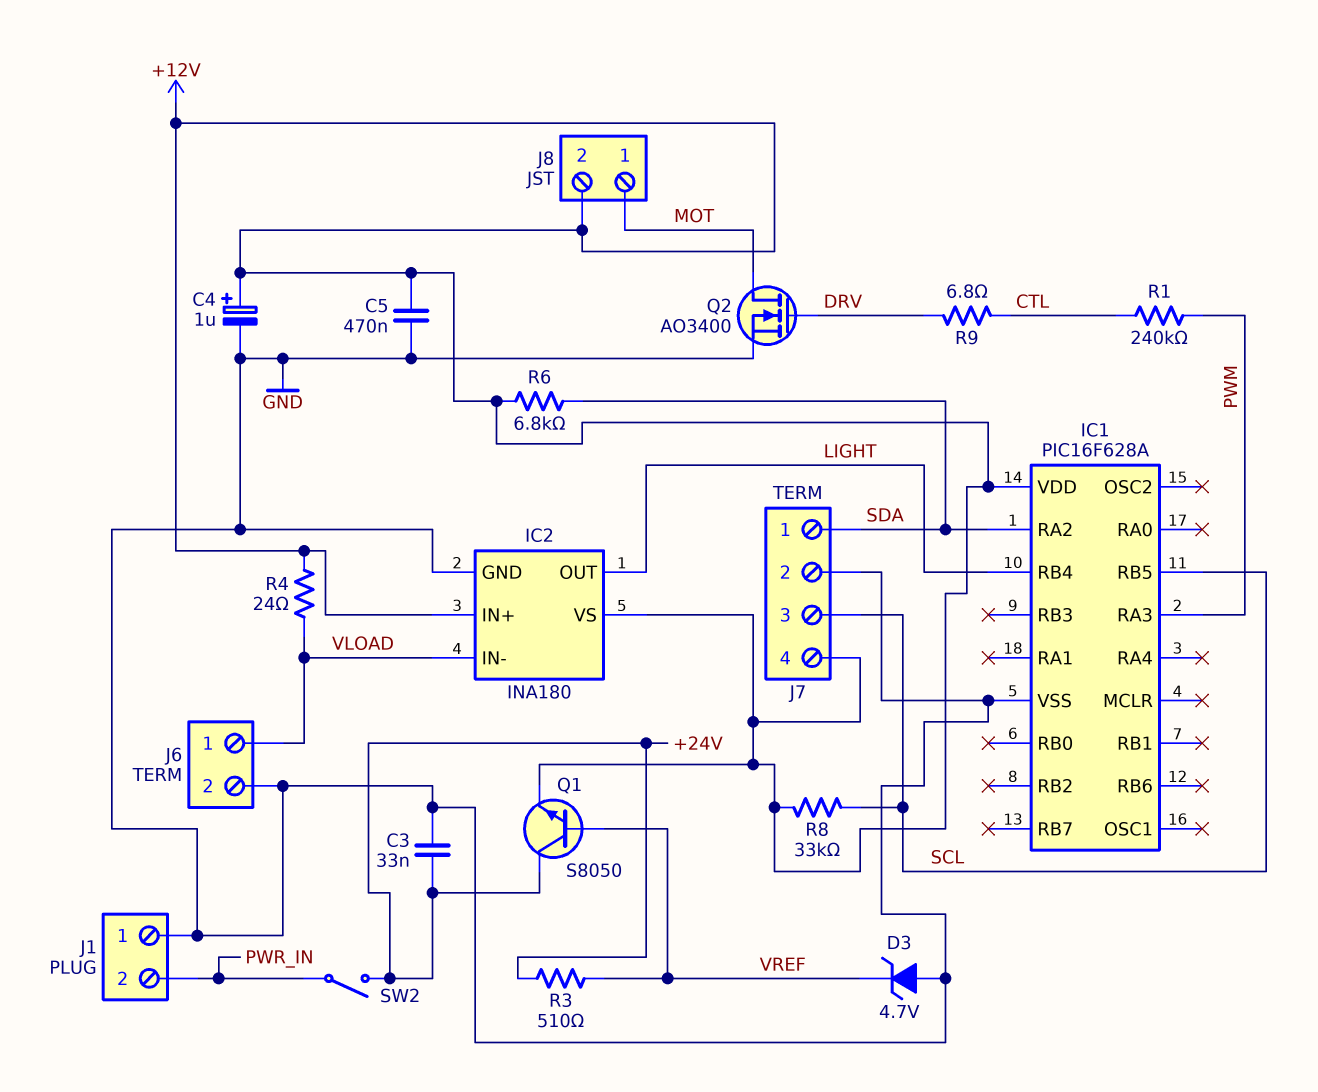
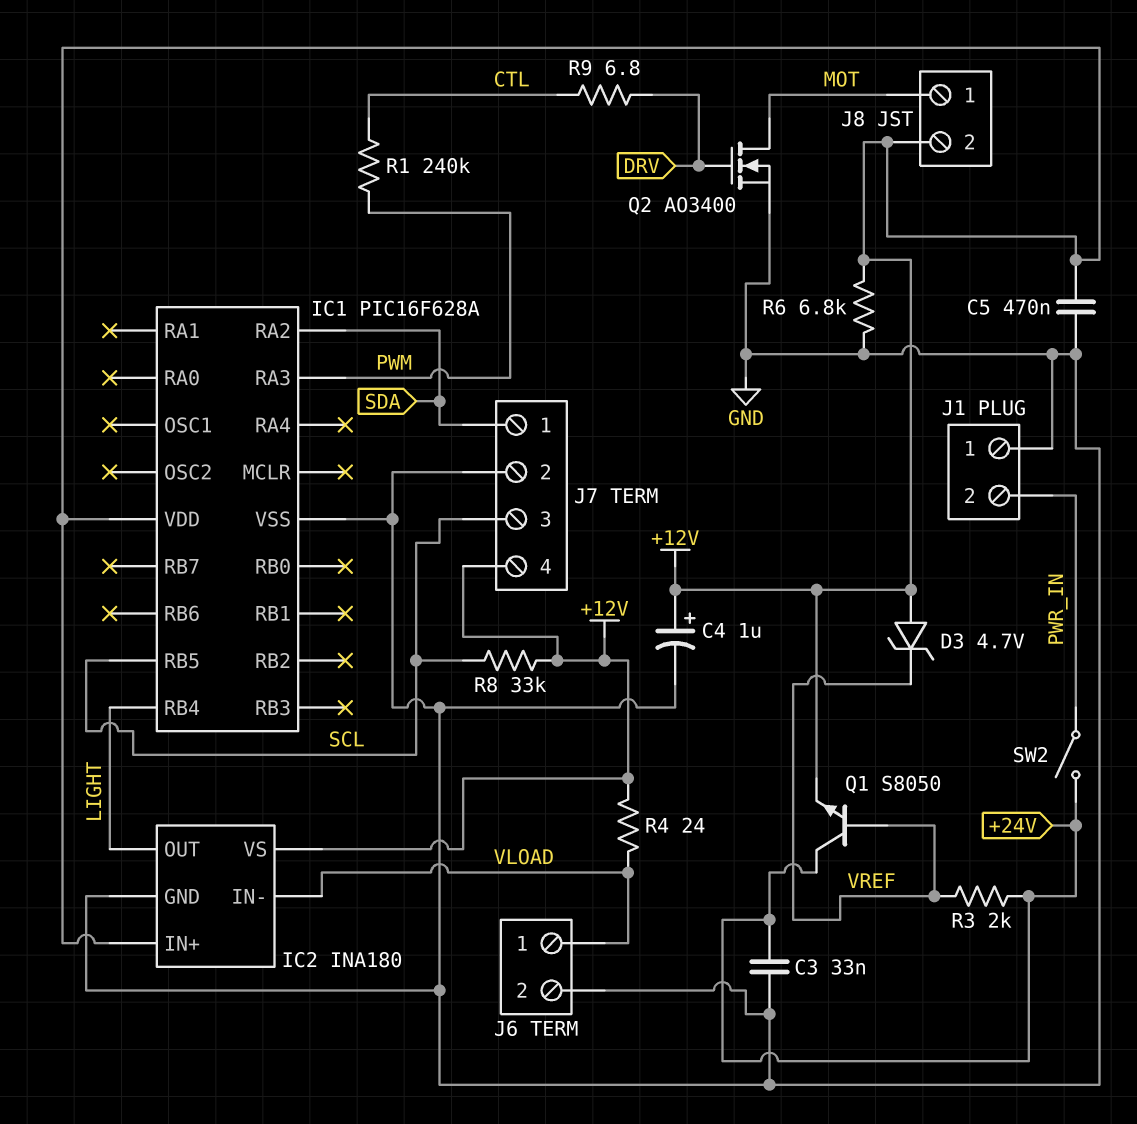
D3: zener 4.7V (A GND, K VREF) -> zener 4.7V (A +12V, K VREF)
R3: 510 (+24V, VREF) -> 2k (+24V, VREF)
R6: 6.8k (+12V, SDA) -> 6.8k (+12V, GND)

